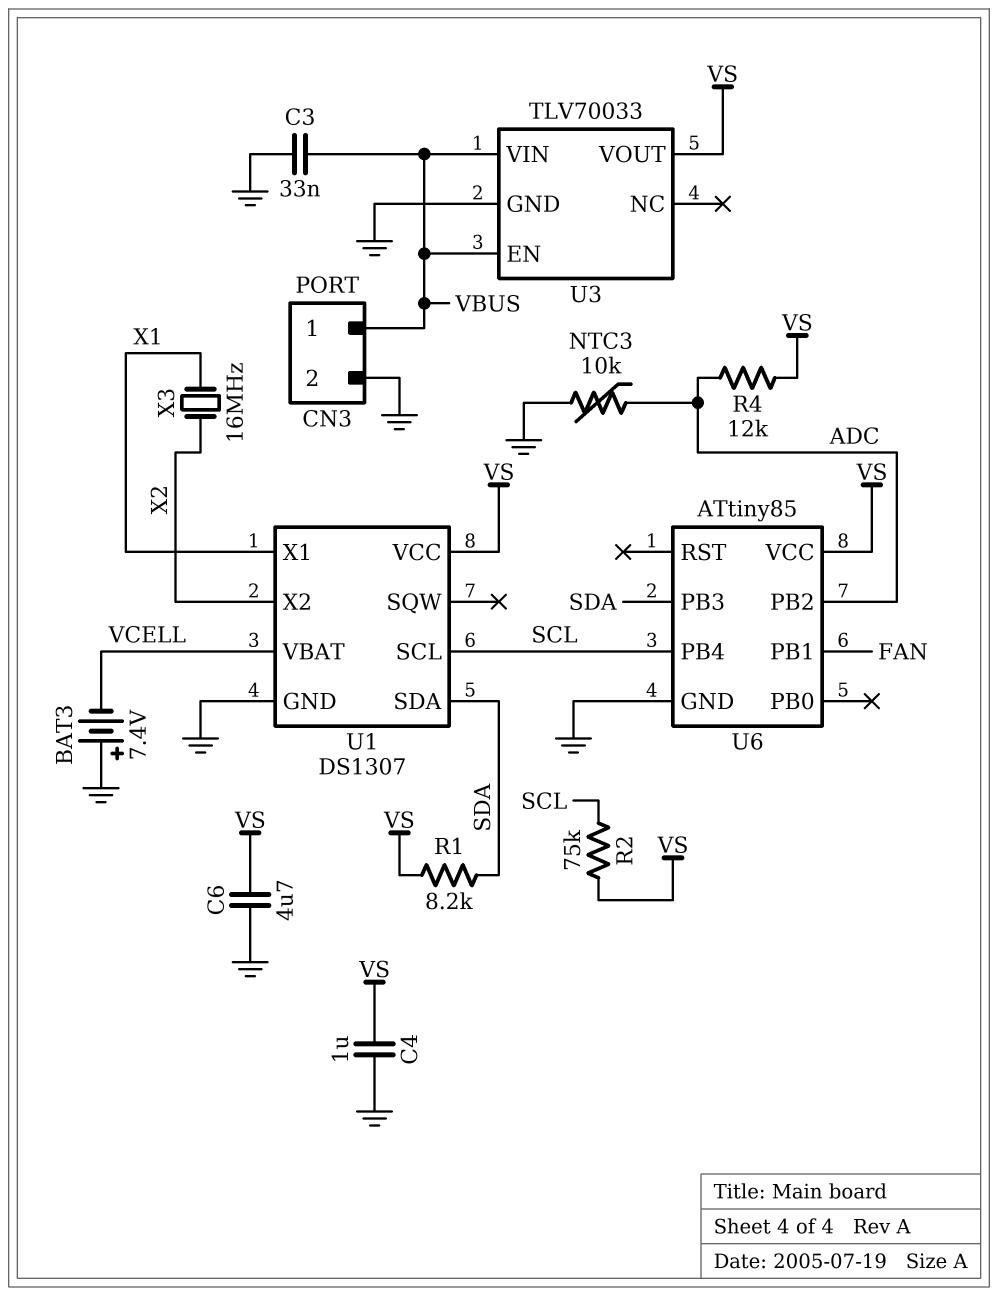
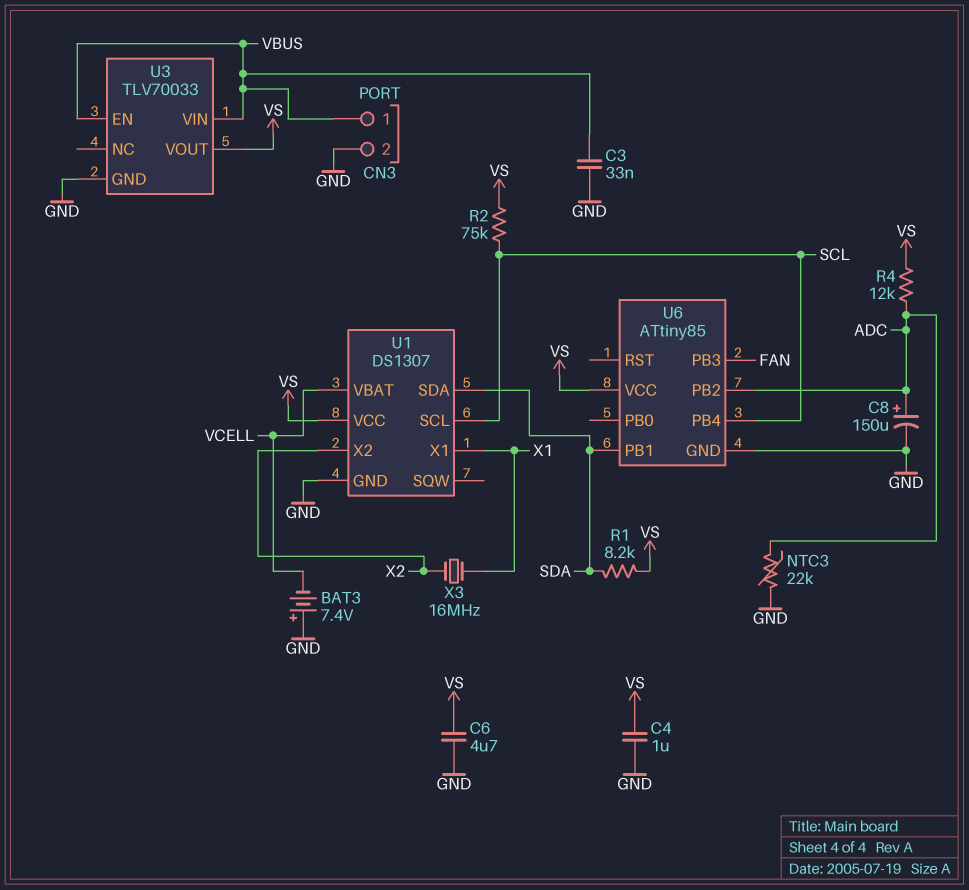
C8: none -> 150uF (plus ADC, minus GND)
NTC3: 10k (ADC, GND) -> 22k (ADC, GND)
U6 pin PB1: FAN -> SDA
U6 pin PB3: SDA -> FAN

